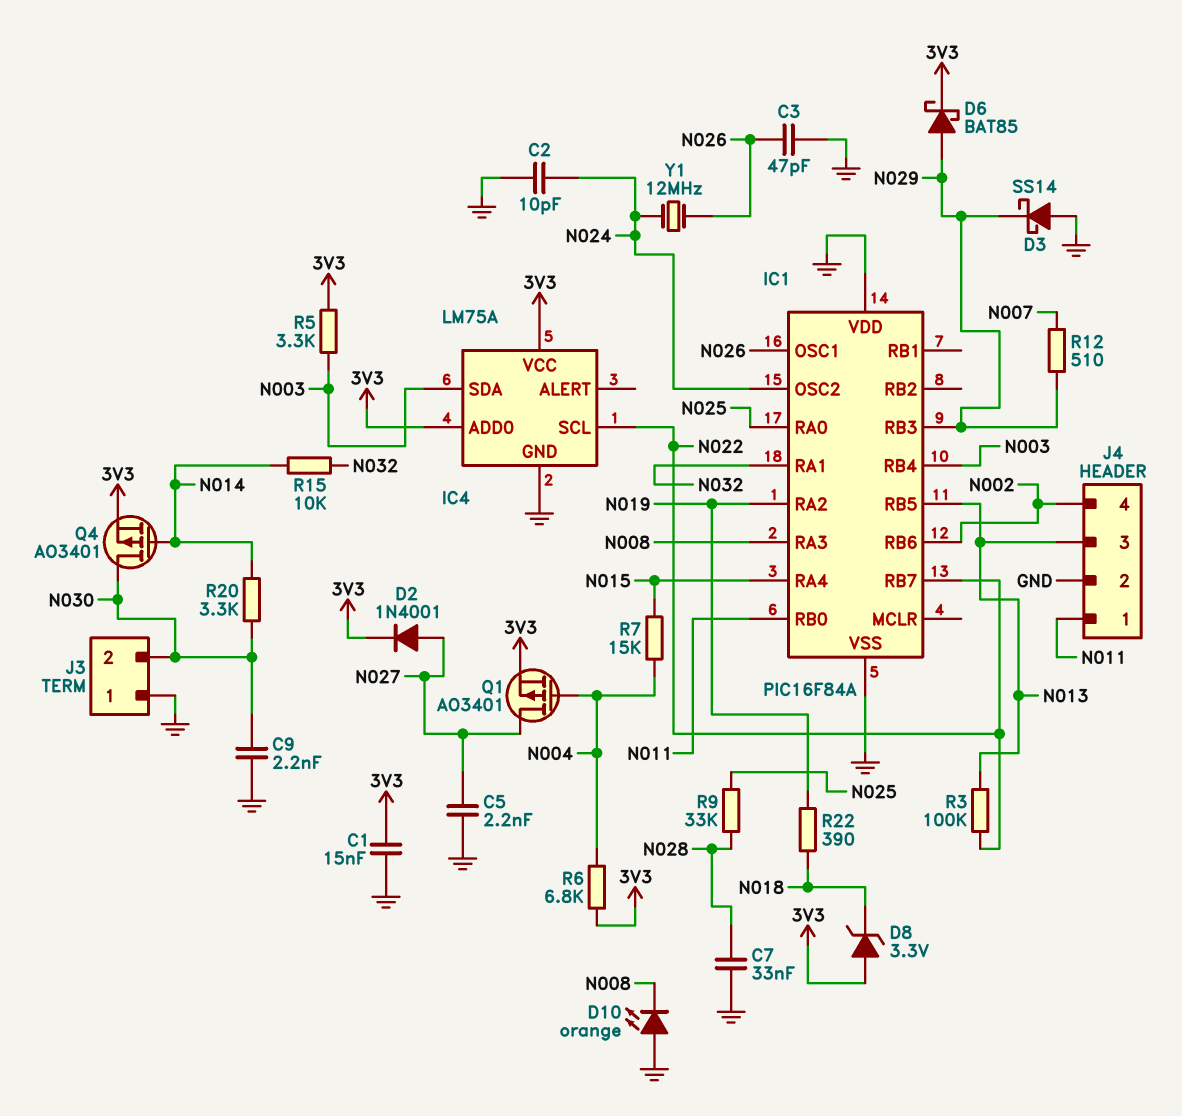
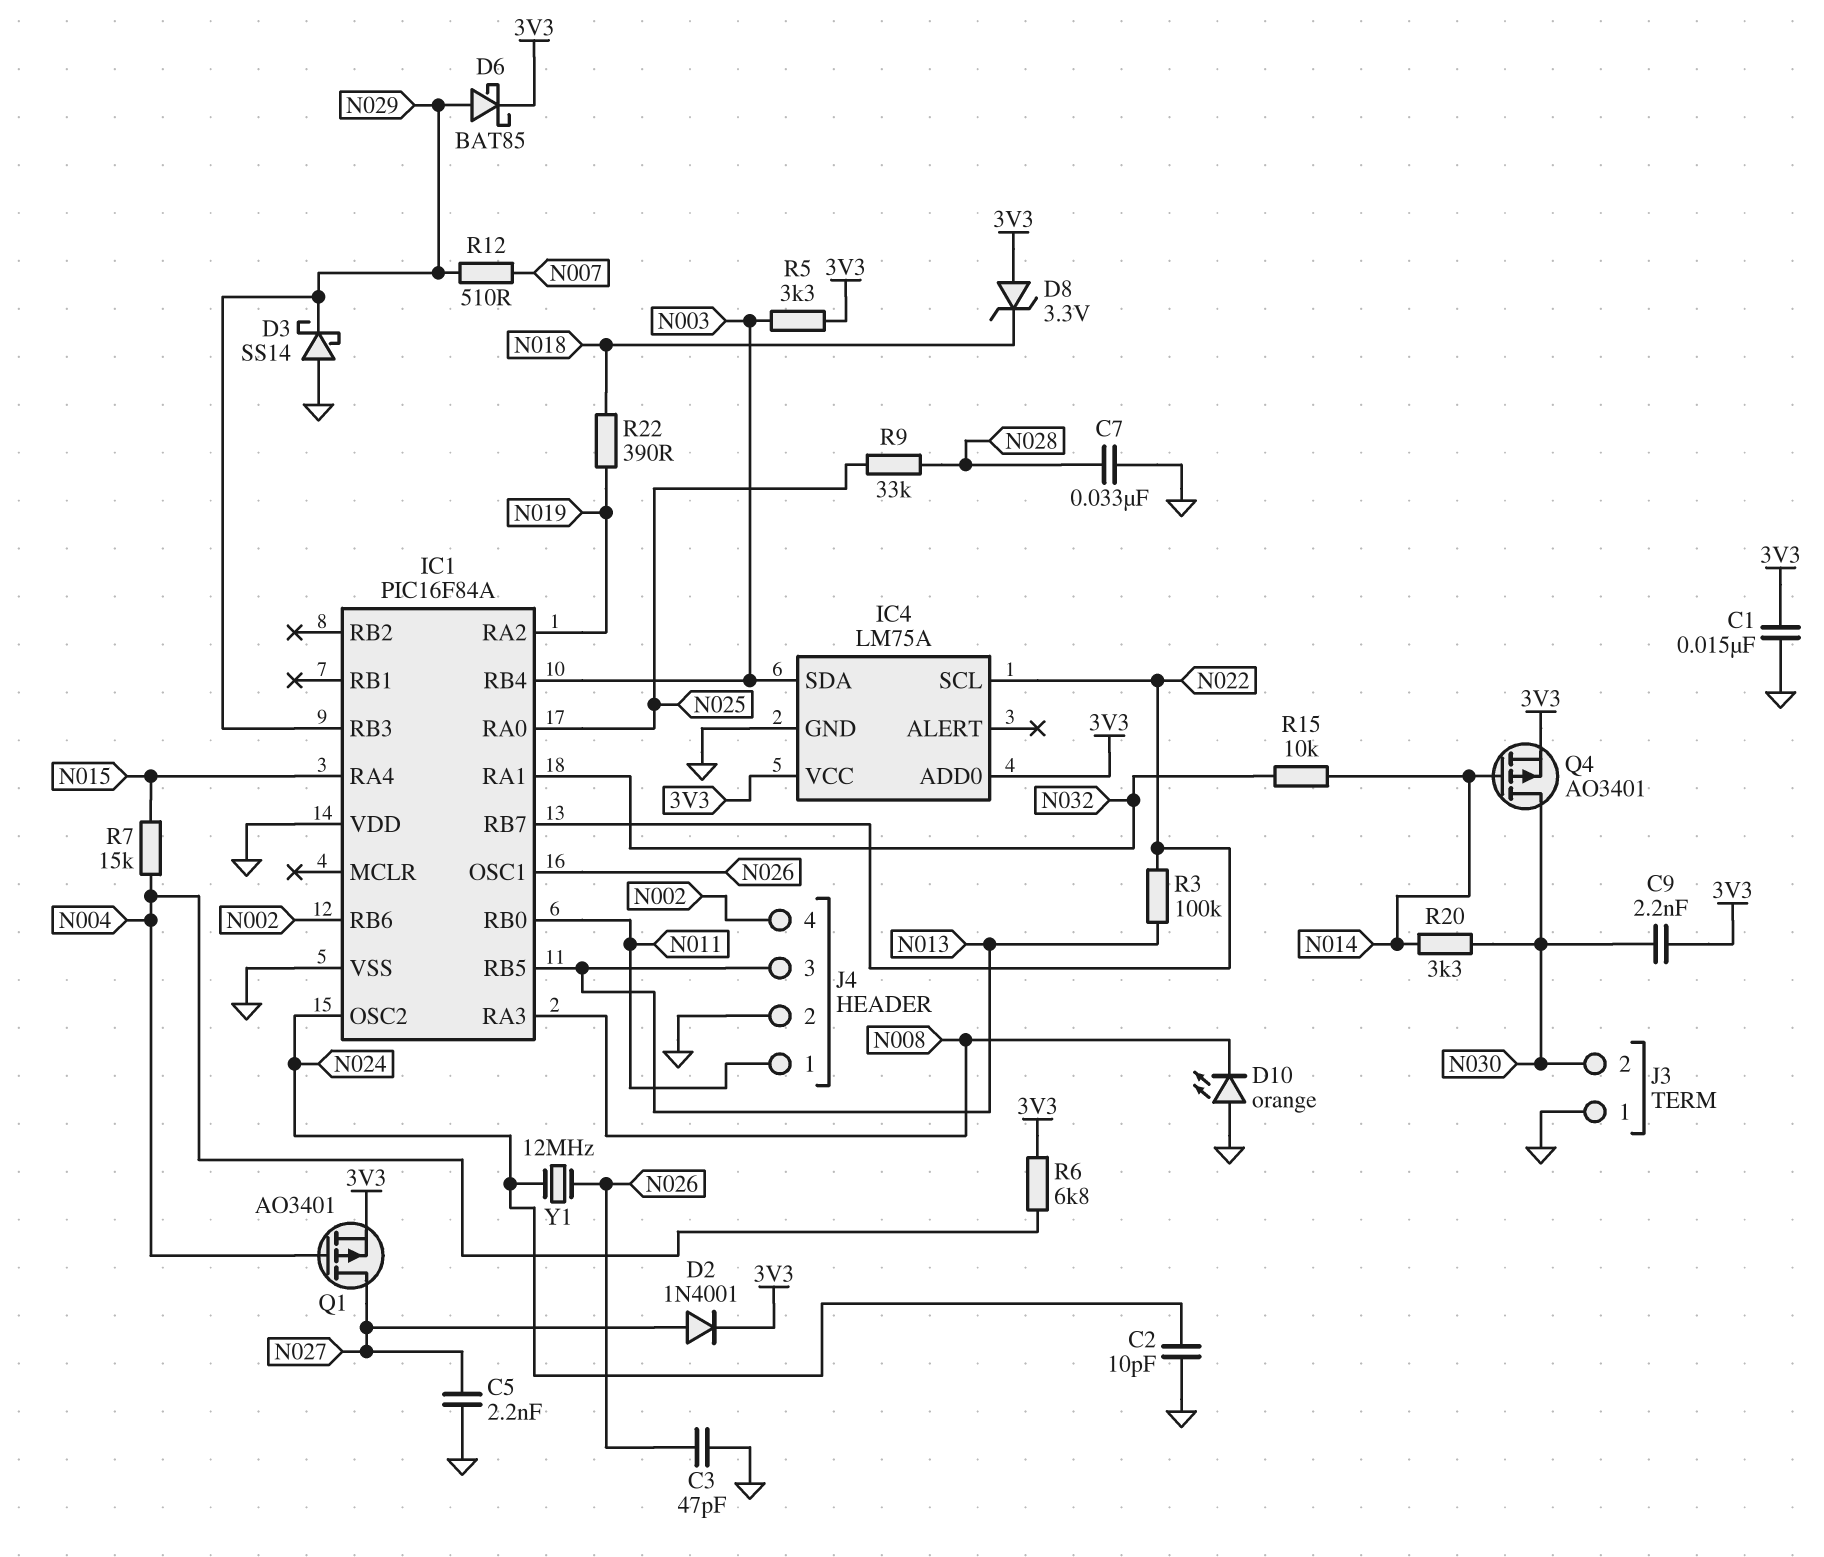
C9: 2.2nF (GND, N030) -> 2.2nF (3V3, N030)

